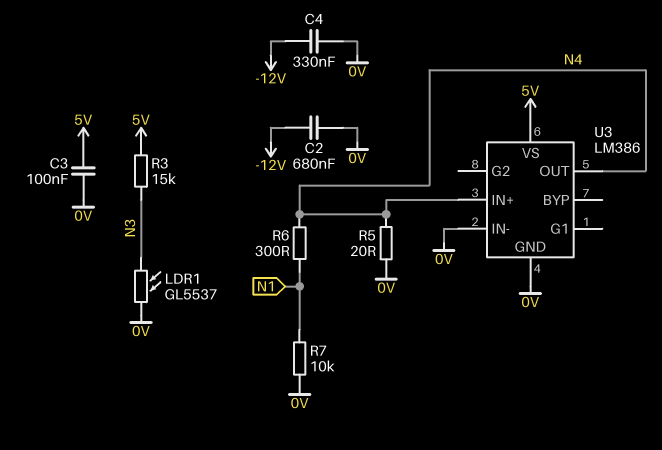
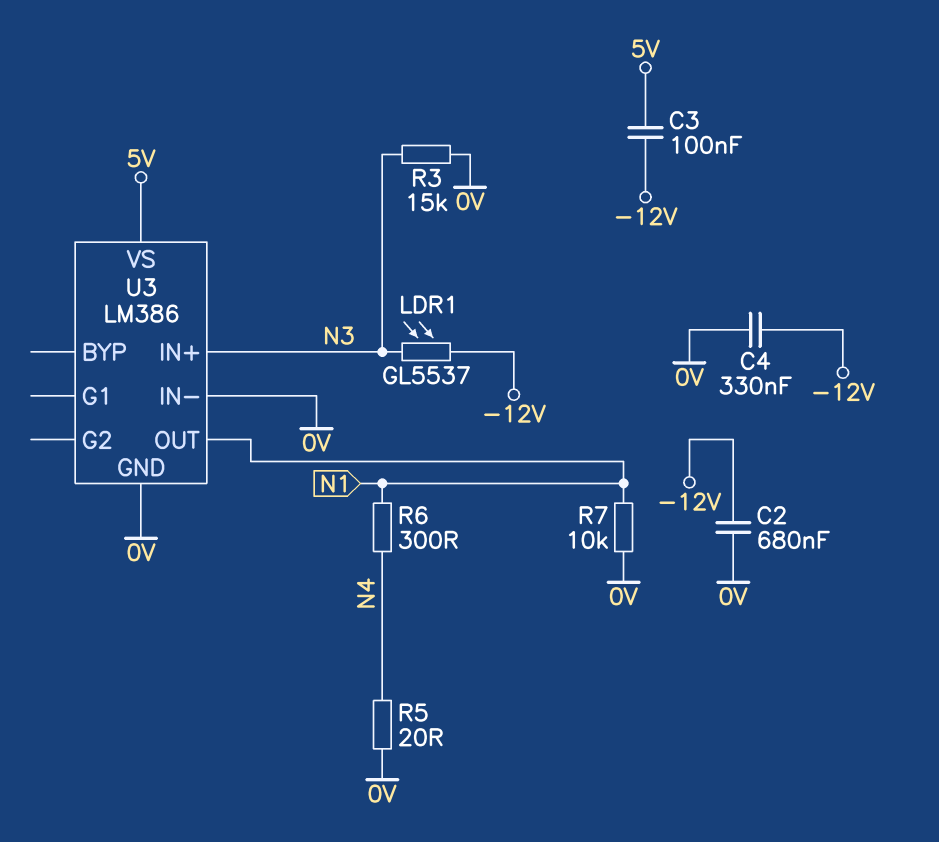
C3: 100nF (0V, 5V) -> 100nF (-12V, 5V)
LDR1: GL5537 (0V, N3) -> GL5537 (-12V, N3)
R3: 15k (5V, N3) -> 15k (0V, N3)
U3 pin IN+: N4 -> N3
U3 pin OUT: N4 -> N1

